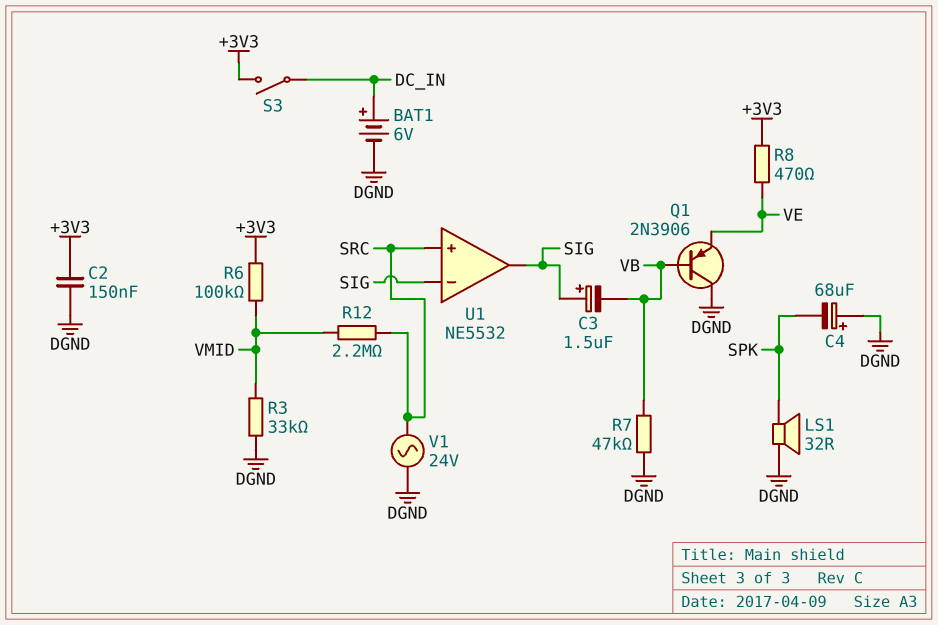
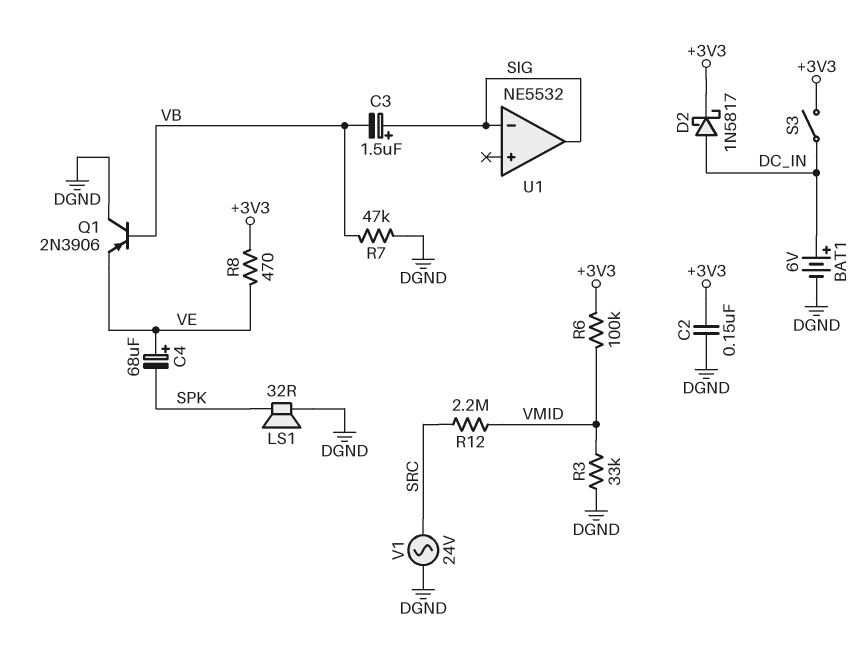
C4: 68uF (plus DGND, minus SPK) -> 68uF (plus VE, minus SPK)
D2: none -> schottky 1N5817 (A DC_IN, K +3V3)
U1 pin in+: SRC -> none

